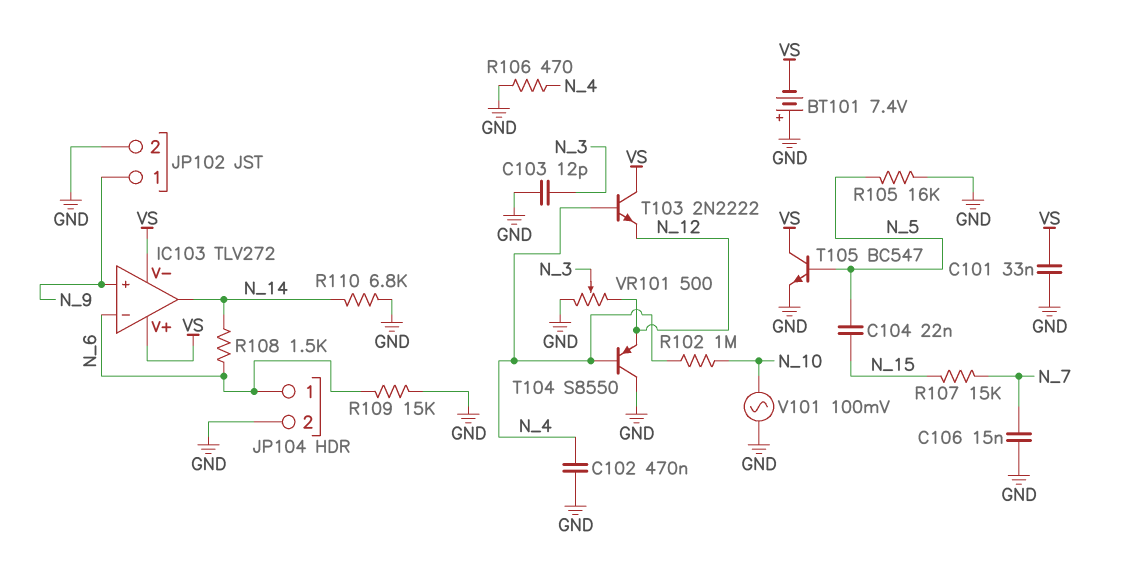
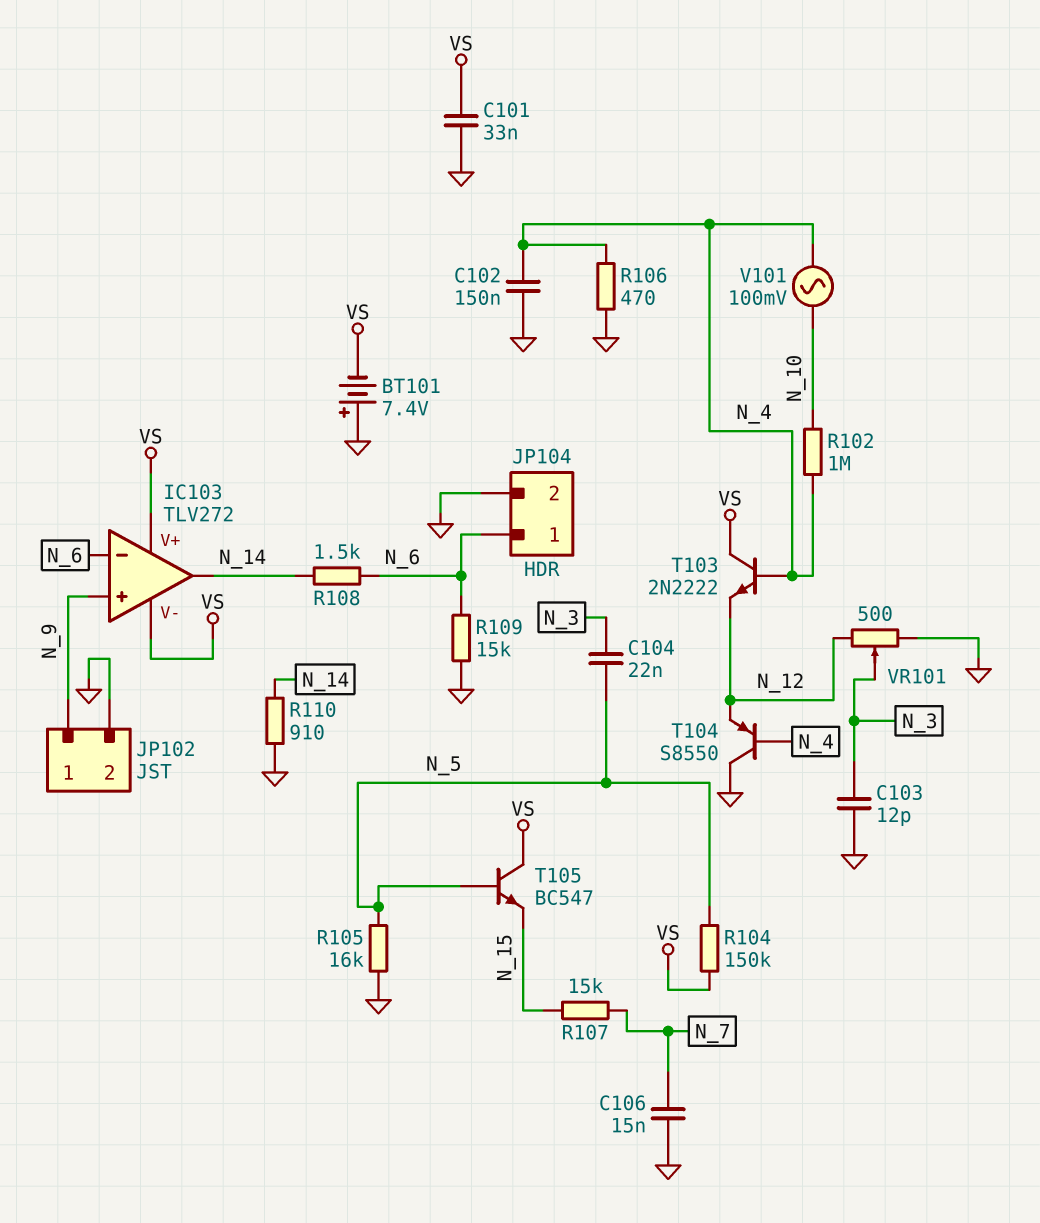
C102: 470nF (GND, N_4) -> 150nF (GND, N_4)
C104: 22nF (N_5, N_15) -> 22nF (N_3, N_5)
R104: none -> 150k (N_5, VS)
R110: 6.8k (GND, N_14) -> 910 (GND, N_14)
T105: NPN BC547 (B N_5, C VS, E GND) -> NPN BC547 (B N_5, C VS, E N_15)
V101: AC 100mV (GND, N_10) -> AC 100mV (N_4, N_10)

